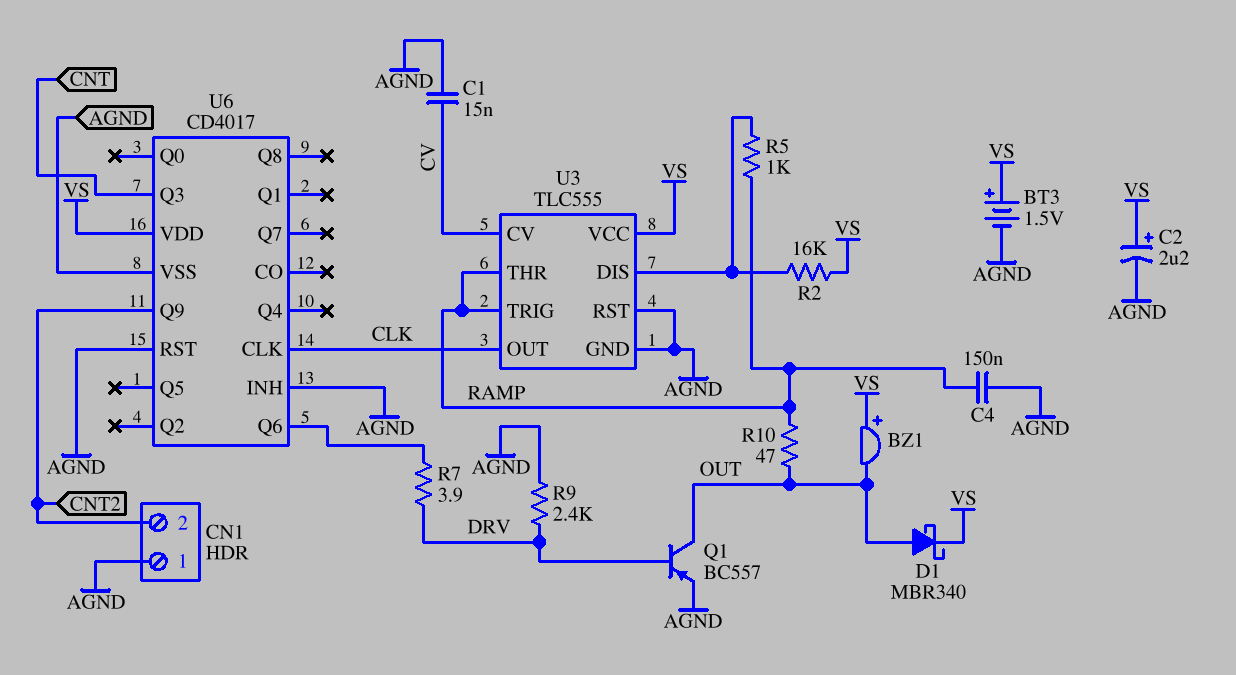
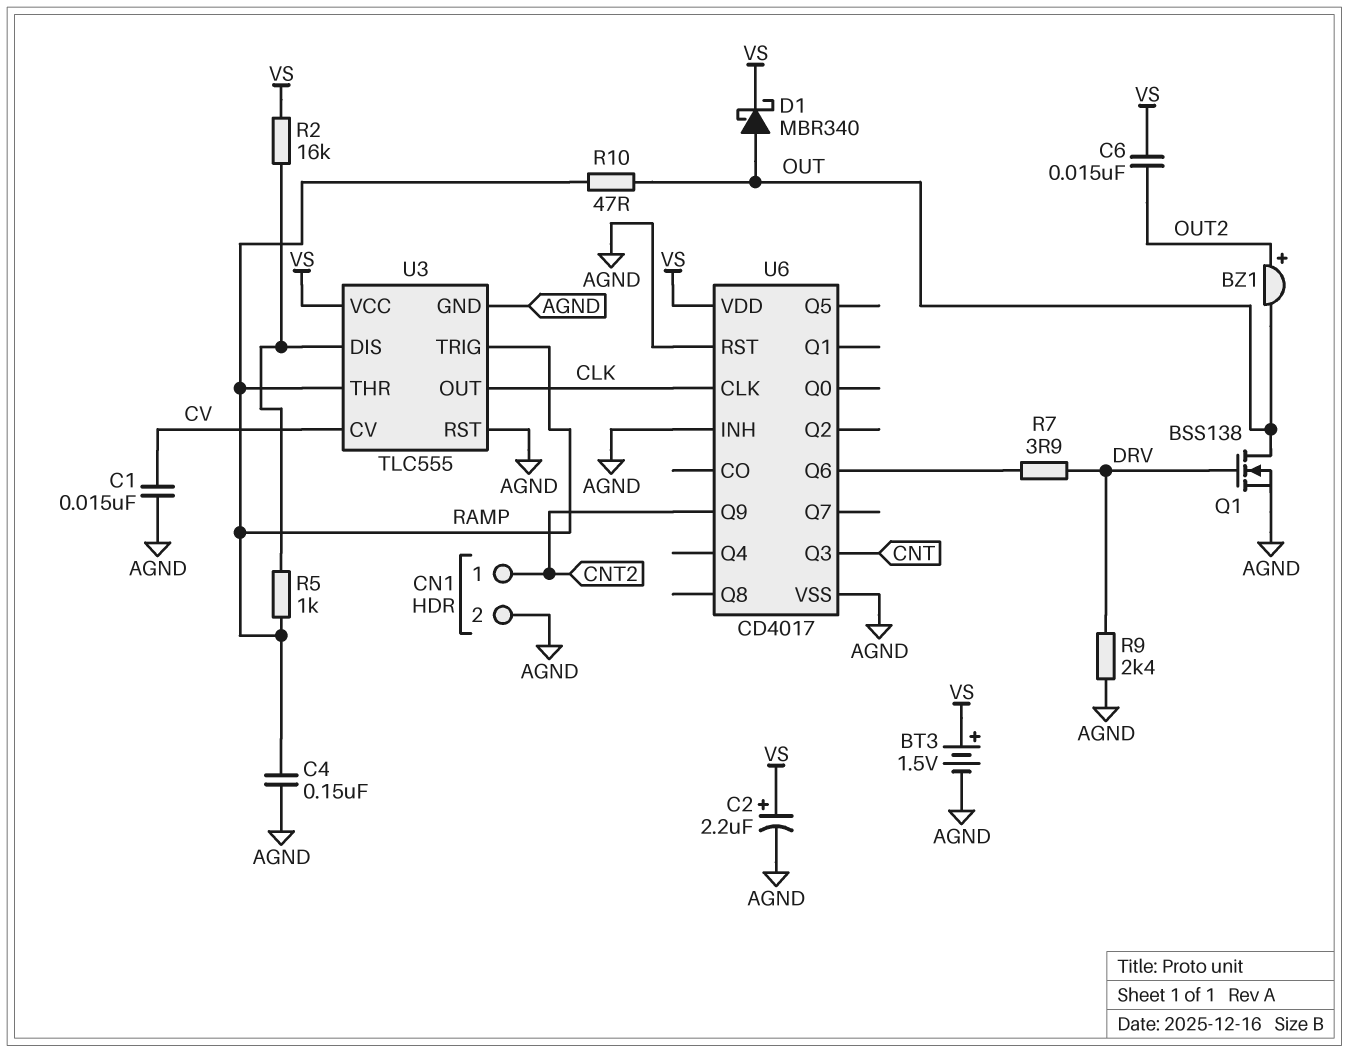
BZ1: buzzer (plus VS, minus OUT) -> buzzer (plus OUT2, minus OUT)
C6: none -> 15nF (OUT2, VS)
CN1 pin 1: AGND -> CNT2
CN1 pin 2: CNT2 -> AGND
Q1: PNP BC557 (B DRV, C OUT, E AGND) -> NMOS BSS138 (G DRV, D OUT, S AGND)

